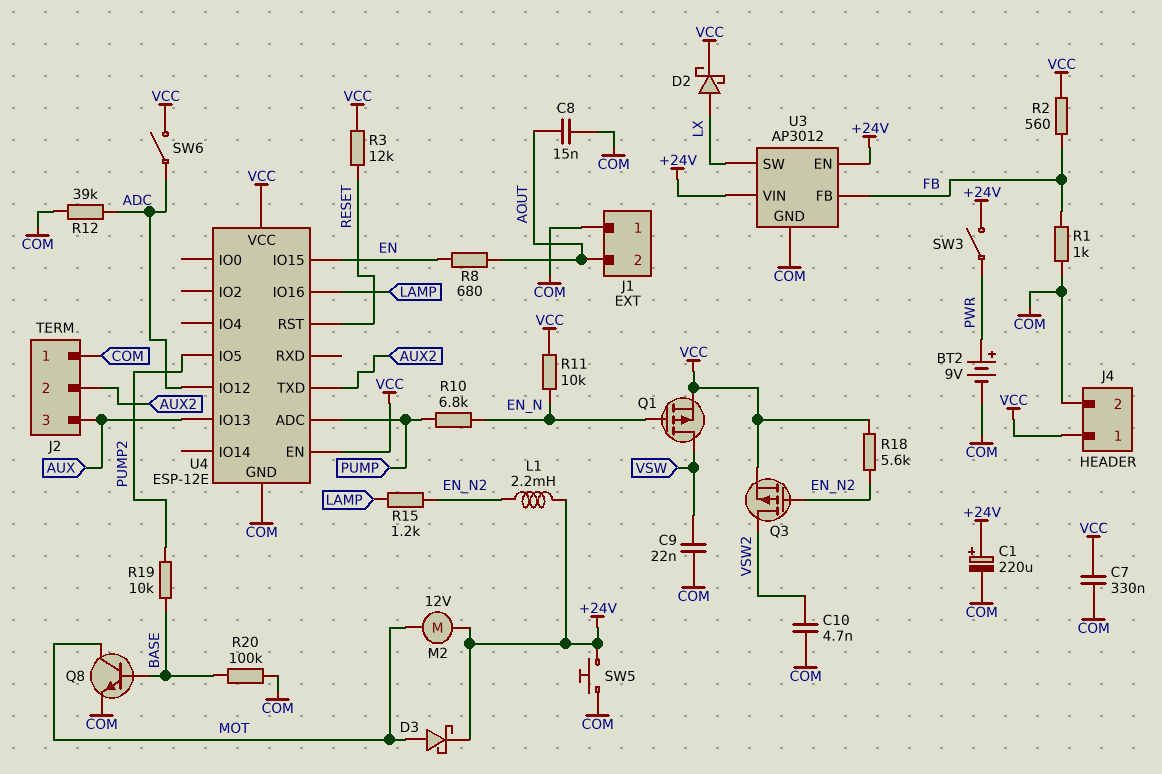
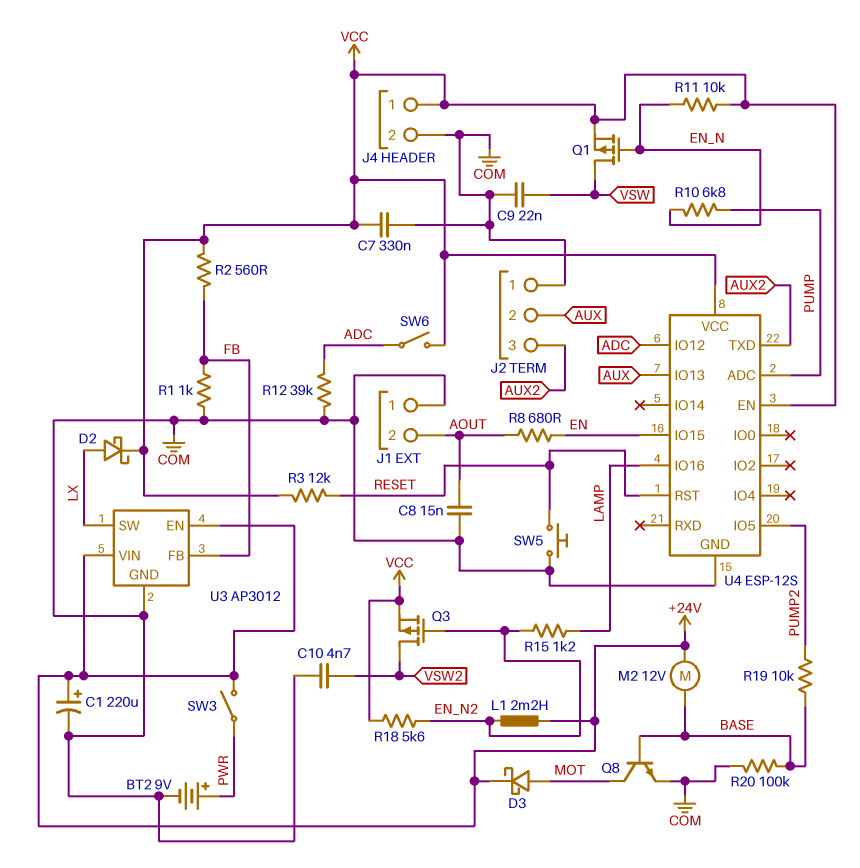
J2 pin 2: AUX2 -> AUX
J2 pin 3: AUX -> AUX2
M2: motor 12V (+24V, MOT) -> motor 12V (+24V, BASE)
SW5: button (+24V, COM) -> button (COM, RESET)
U4: ESP-12E -> ESP-12S

